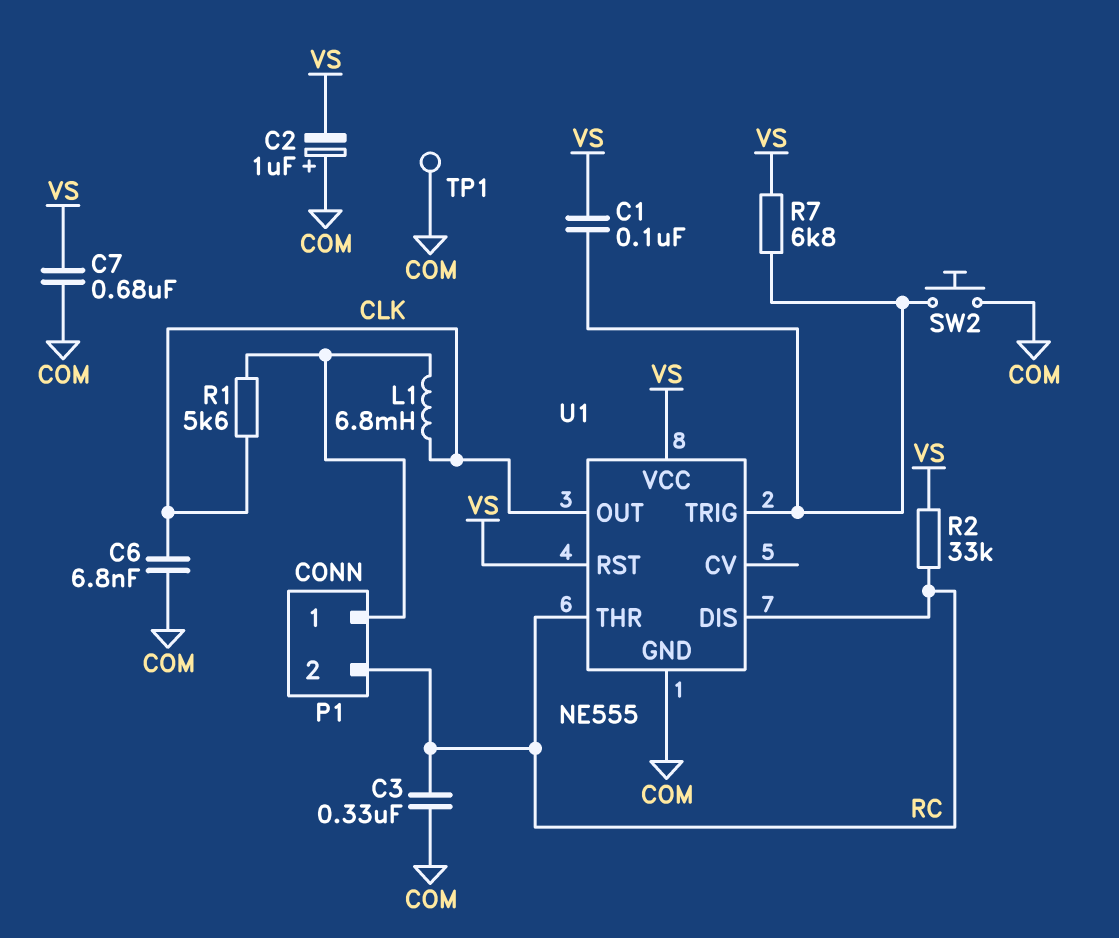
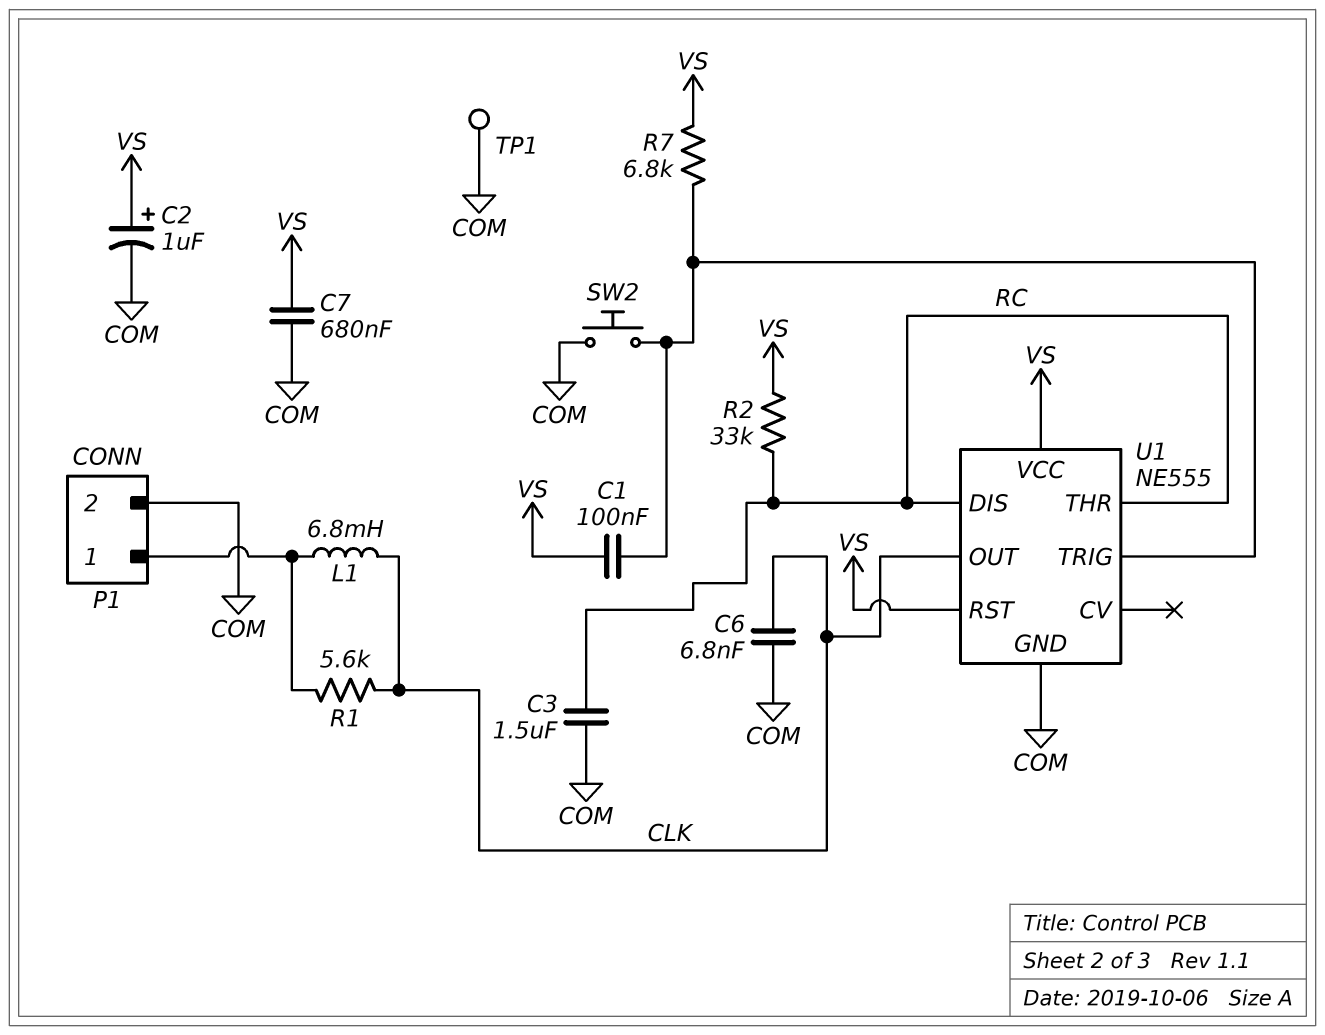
C2: 1uF (plus COM, minus VS) -> 1uF (plus VS, minus COM)
C3: 330nF (COM, RC) -> 1.5uF (COM, RC)
P1 pin 2: RC -> COM

